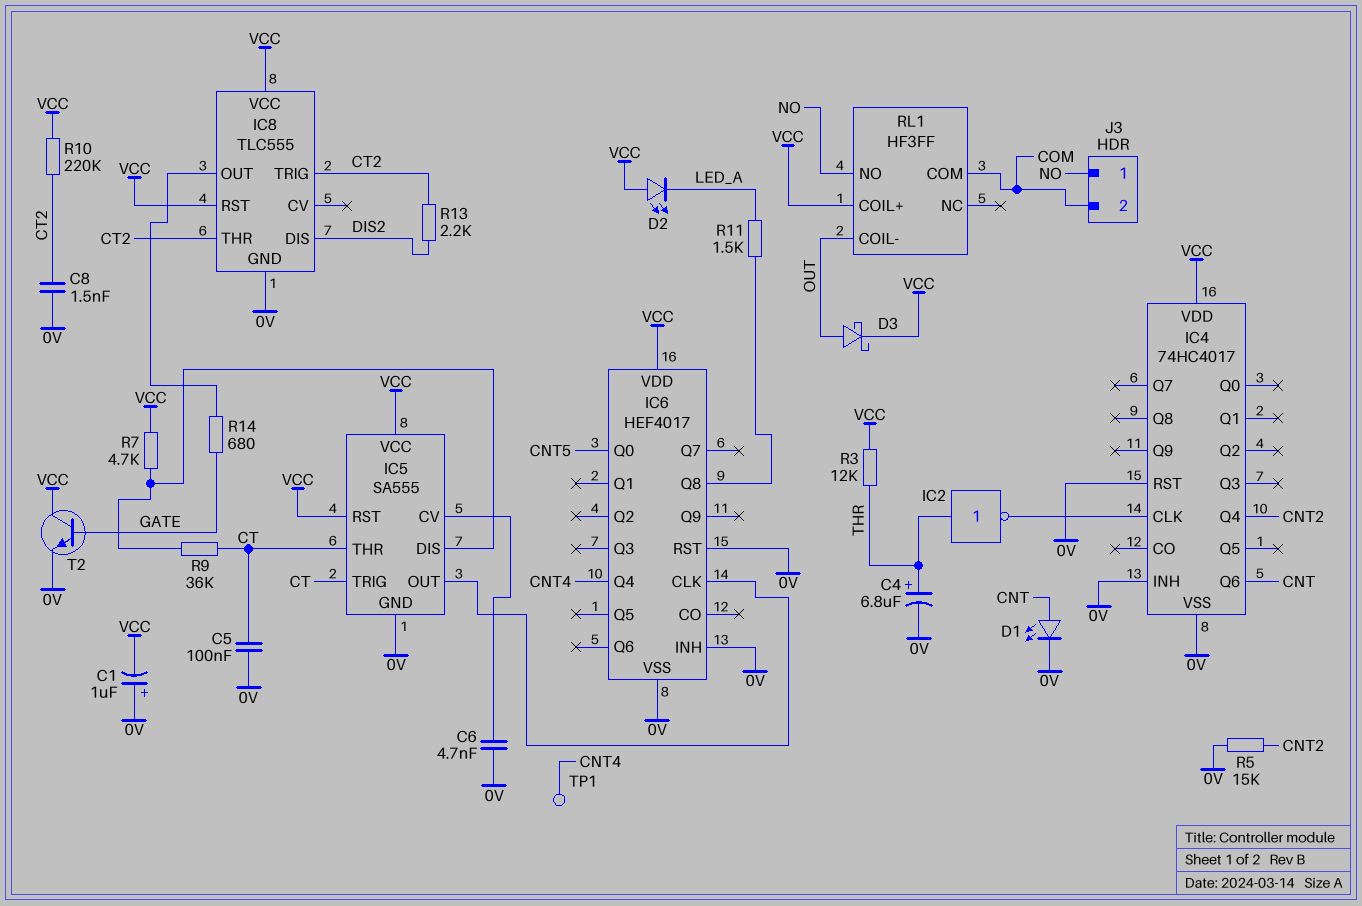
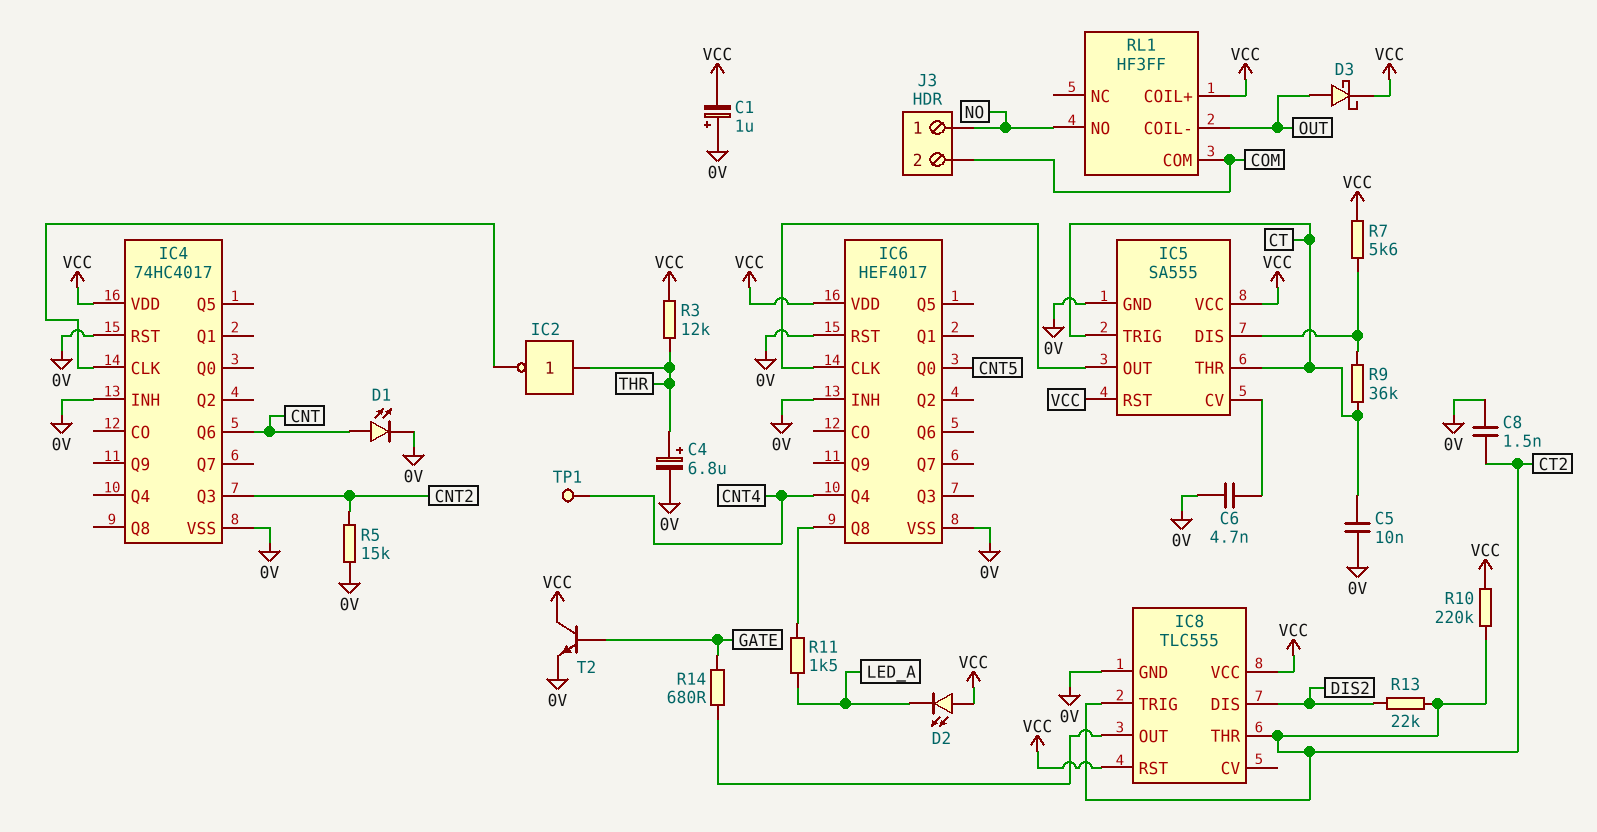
C5: 100nF (0V, CT) -> 10nF (0V, CT)
IC4 pin Q3: none -> CNT2
IC4 pin Q4: CNT2 -> none
R7: 4.7k (IC5/DIS, VCC) -> 5.6k (IC5/DIS, VCC)
R13: 2.2k (CT2, DIS2) -> 22k (CT2, DIS2)

